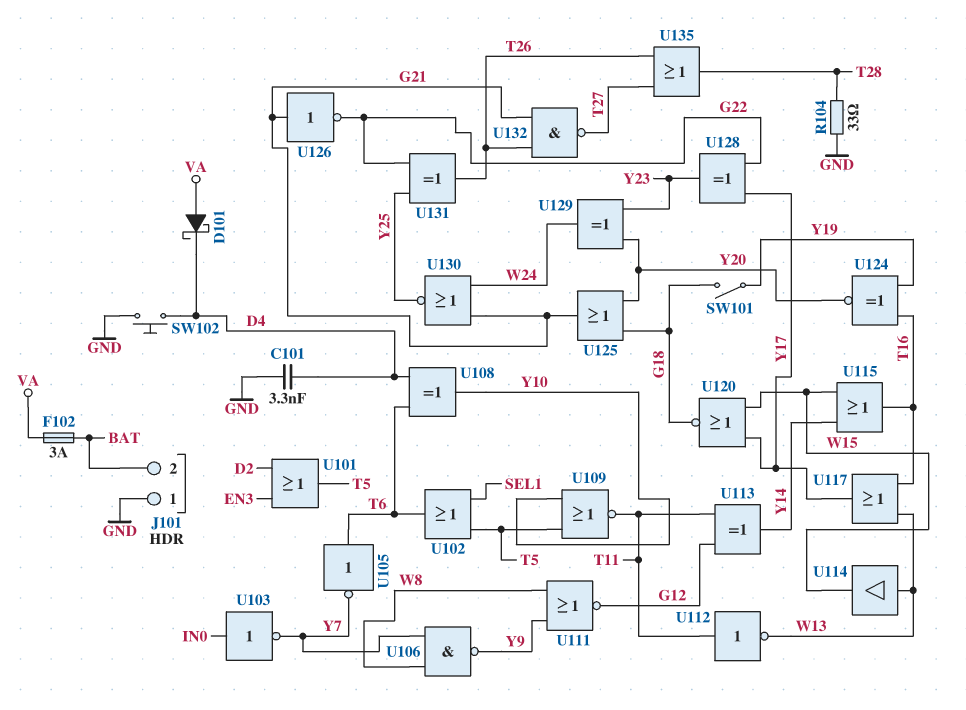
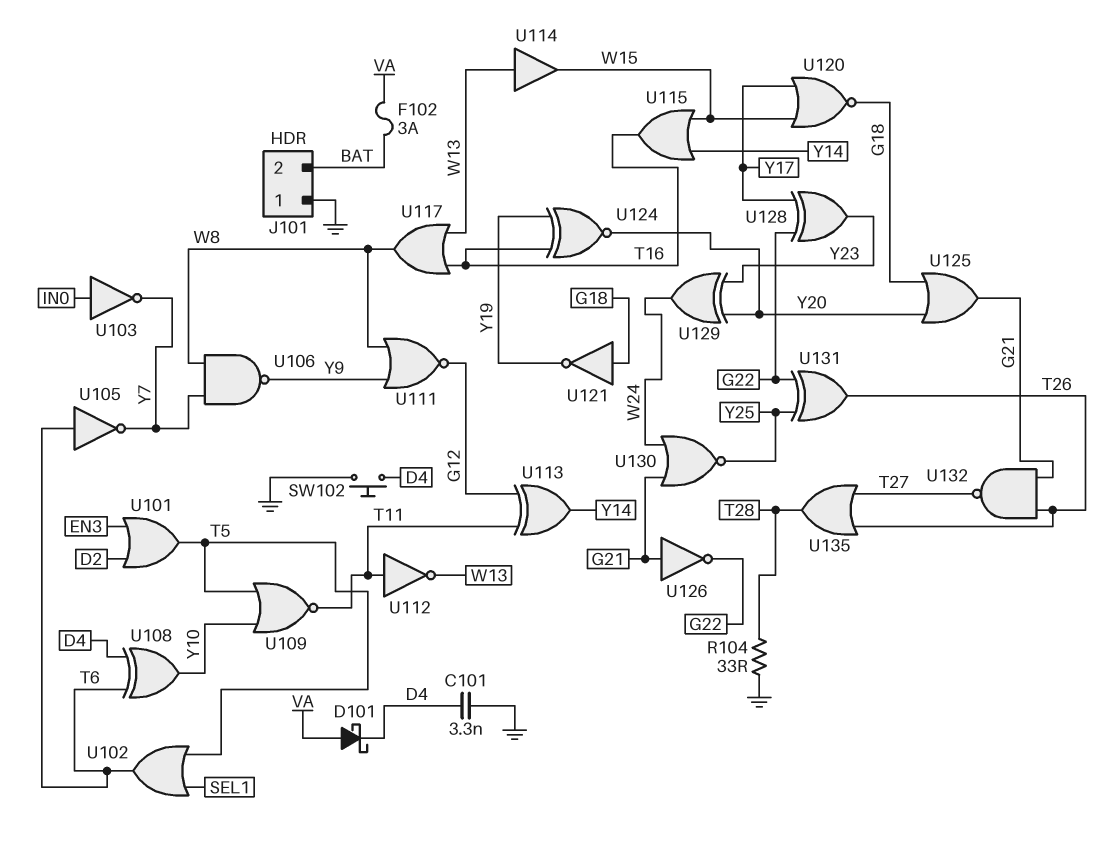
SW101: switch (G18, Y19) -> none
U117: OR (in T16, in W13, out Y17) -> OR (in T16, in W13, out W8)
U121: none -> NOT (in G18, out Y19)

